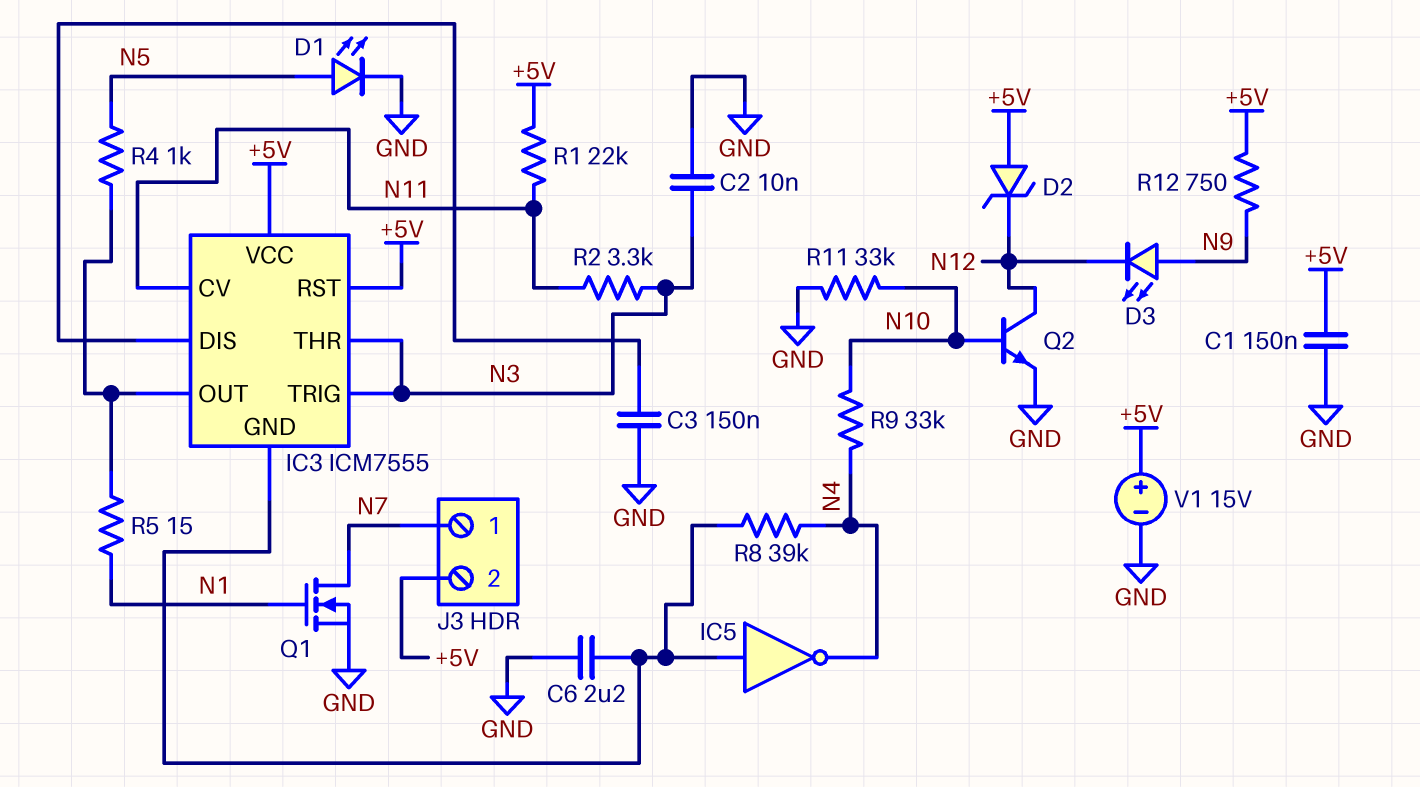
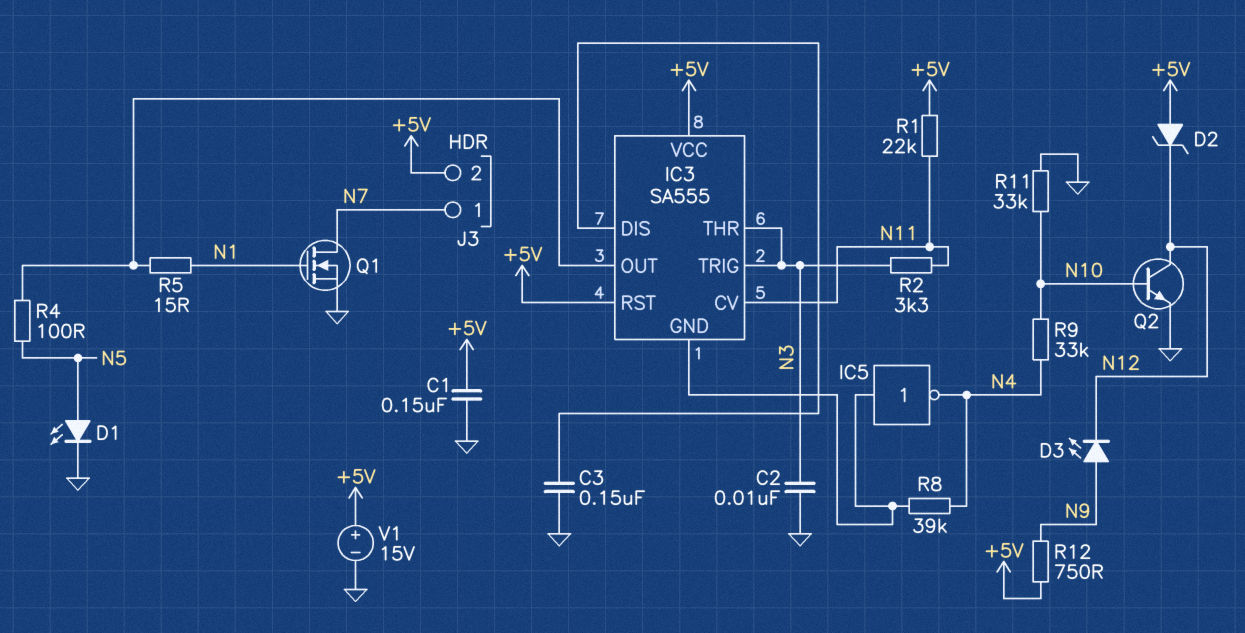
C6: 2.2uF (GND, IC3/GND) -> none
IC3: ICM7555 -> SA555
R4: 1k (IC3/OUT, N5) -> 100 (IC3/OUT, N5)

